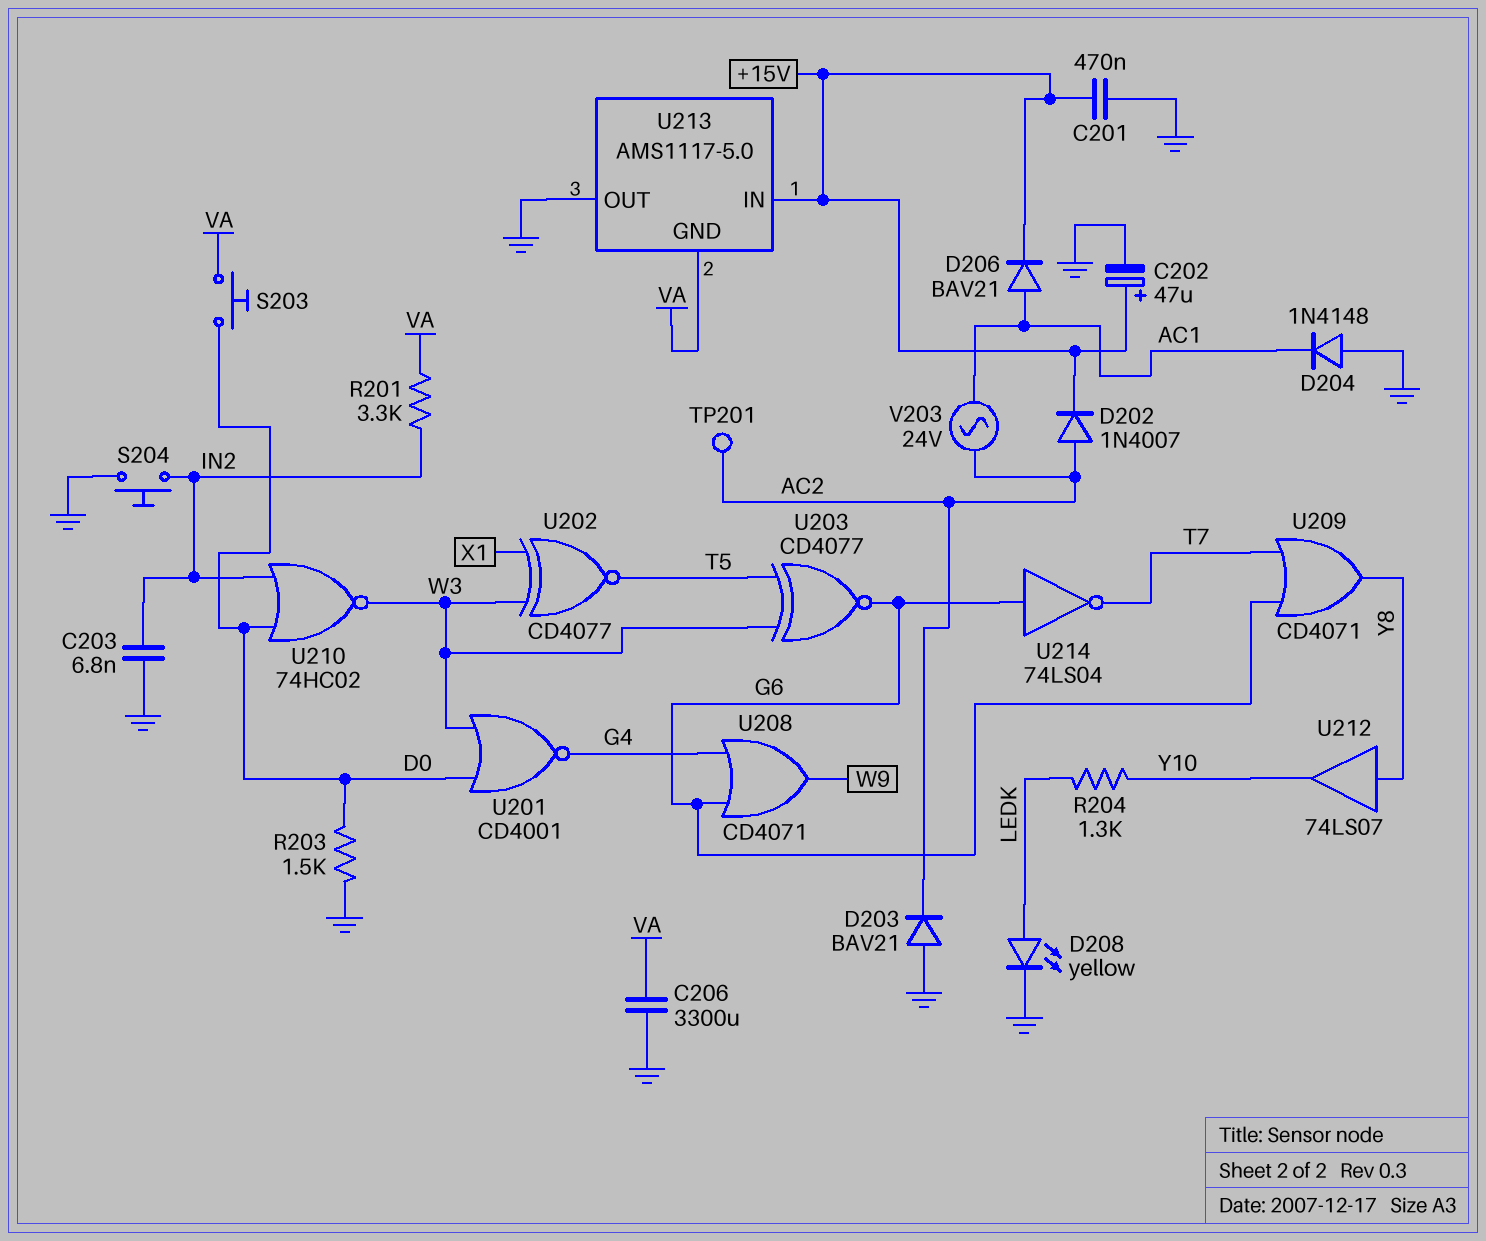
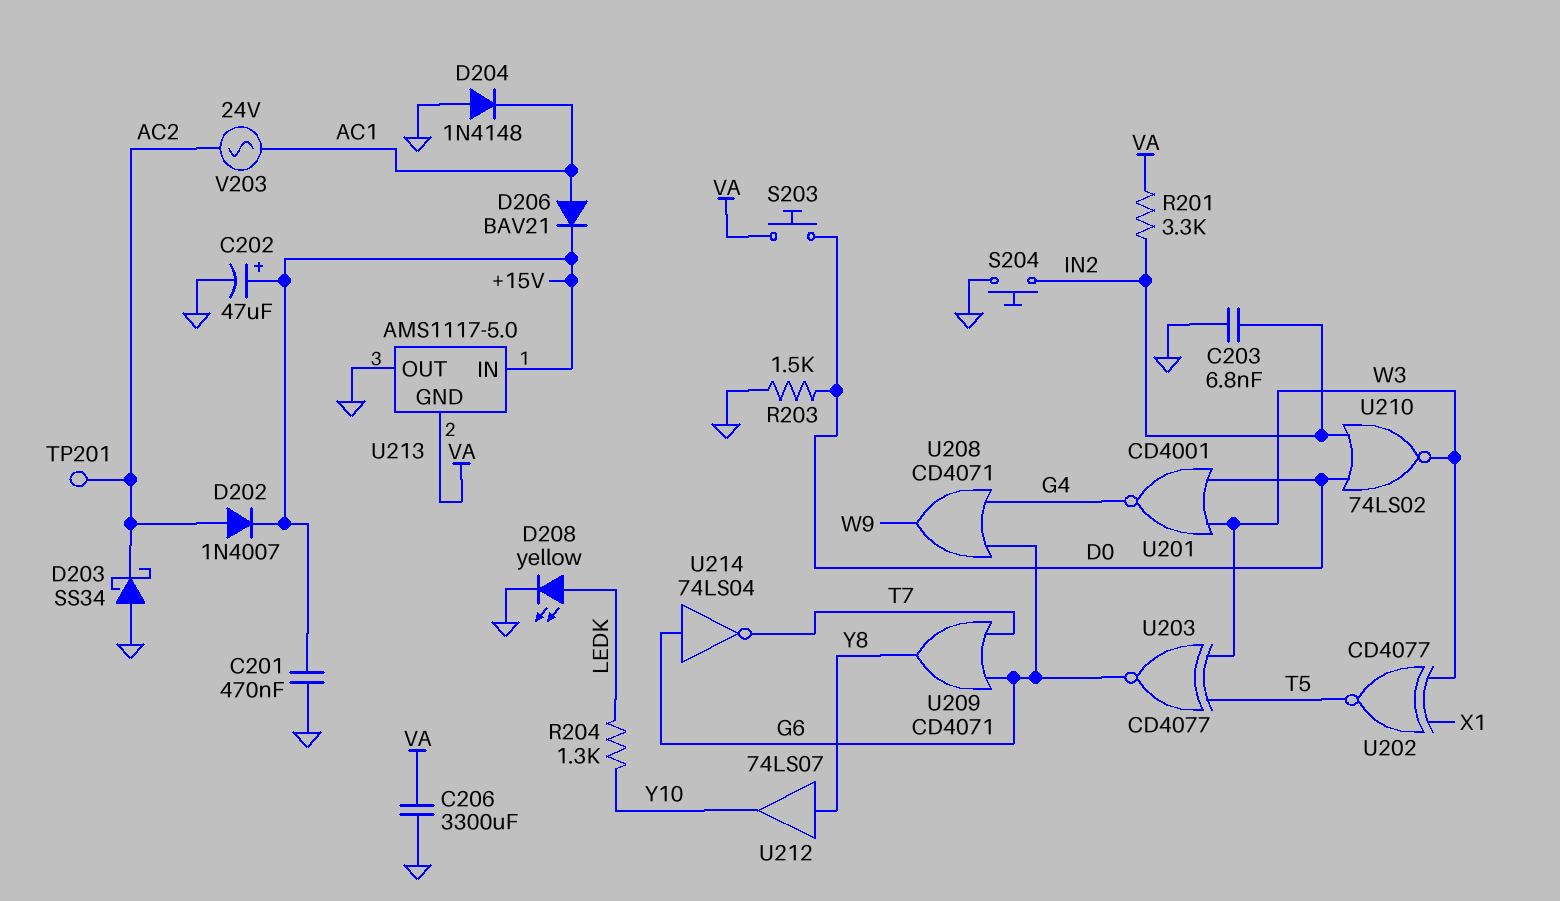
D203: diode BAV21 (A GND, K AC2) -> schottky SS34 (A GND, K AC2)
U210: NOR 74HC02 (in D0, in IN2, out W3) -> NOR 74LS02 (in D0, in IN2, out W3)

